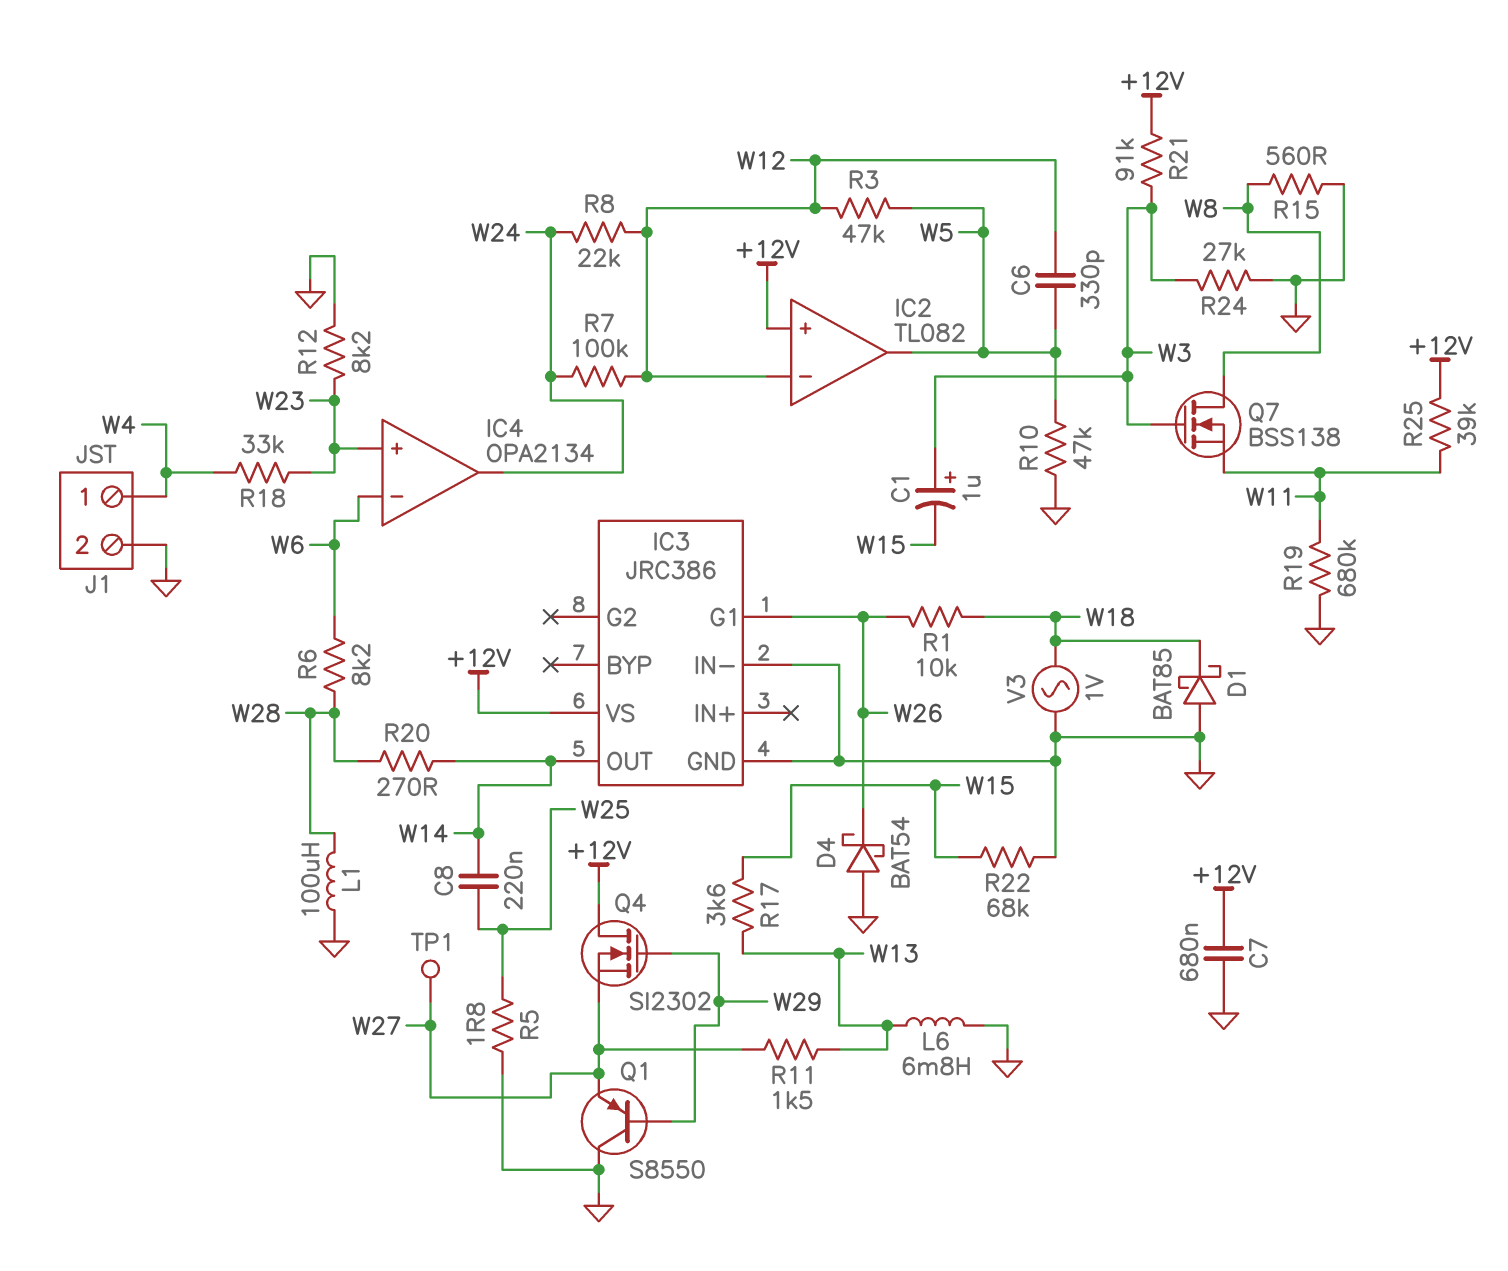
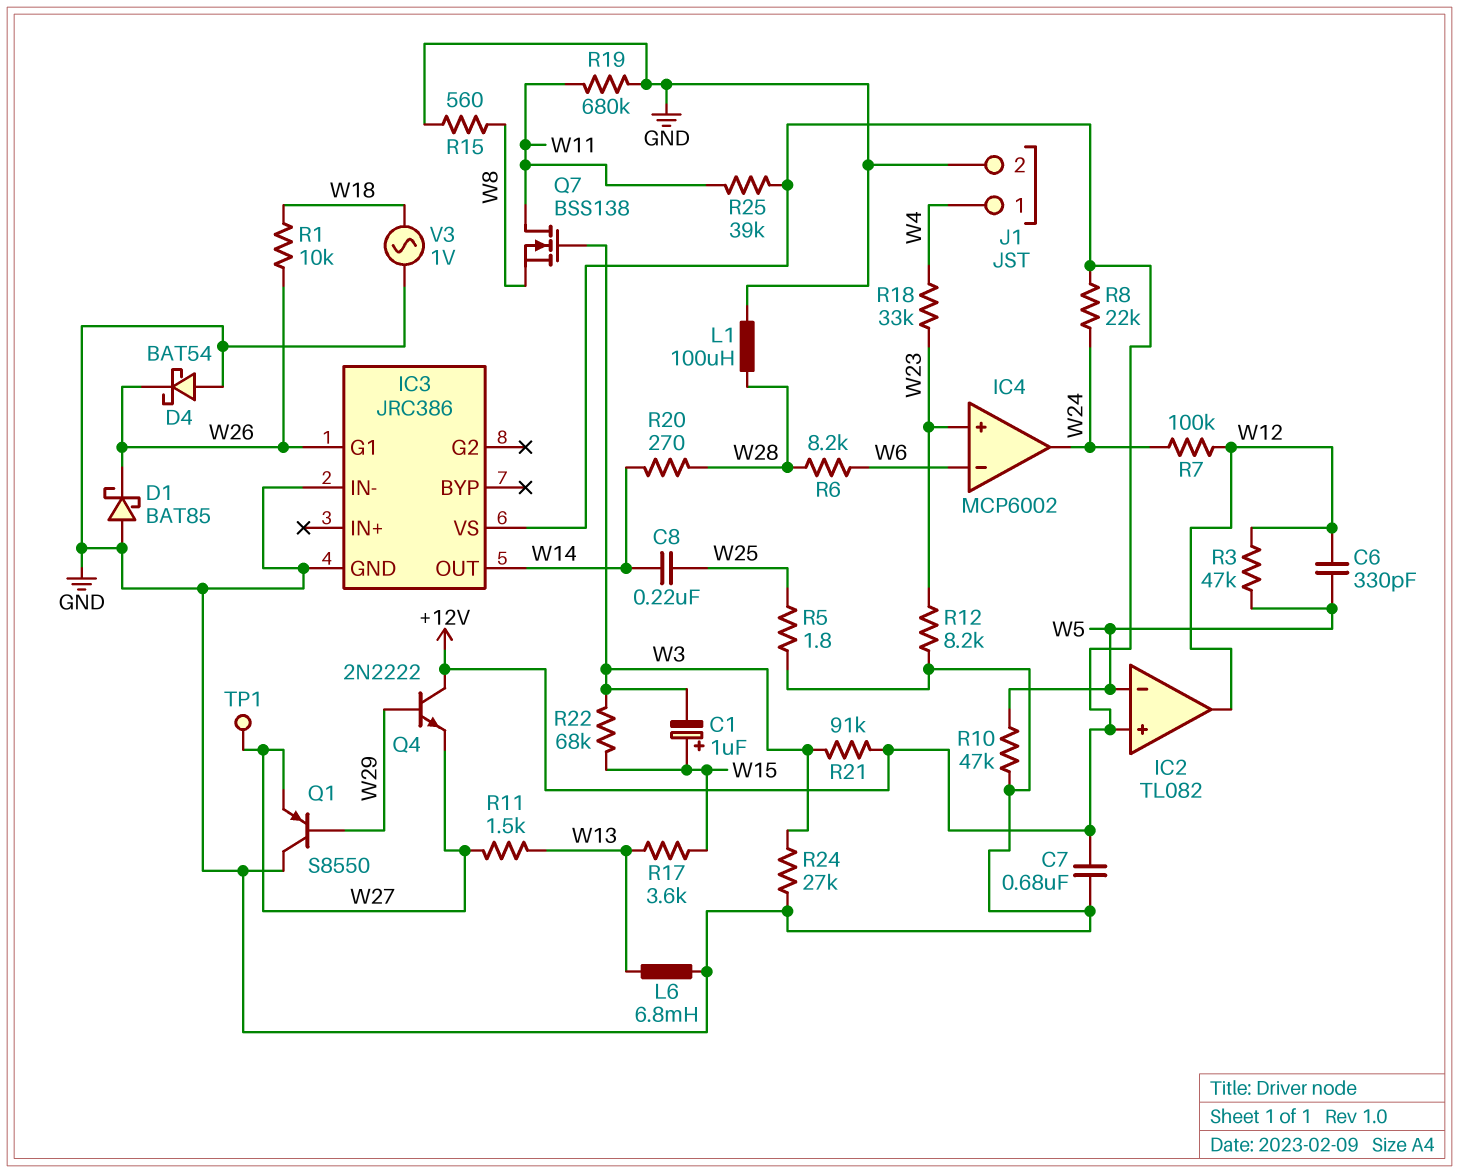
C1: 1uF (plus W3, minus W15) -> 1uF (plus W15, minus W3)
D1: schottky BAT85 (A GND, K W18) -> schottky BAT85 (A GND, K W26)
IC2 pin in-: W12 -> W5
IC2 pin out: W5 -> W12
IC4: OPA2134 -> MCP6002
Q4: NMOS SI2302 (G W29, D +12V, S W27) -> NPN 2N2222 (B W29, C +12V, E W27)
Q7: NMOS BSS138 (G W3, D W8, S W11) -> NMOS BSS138 (G W3, D W11, S W8)
R8: 22k (W12, W24) -> 22k (+12V, W24)
R22: 68k (GND, W15) -> 68k (W3, W15)

